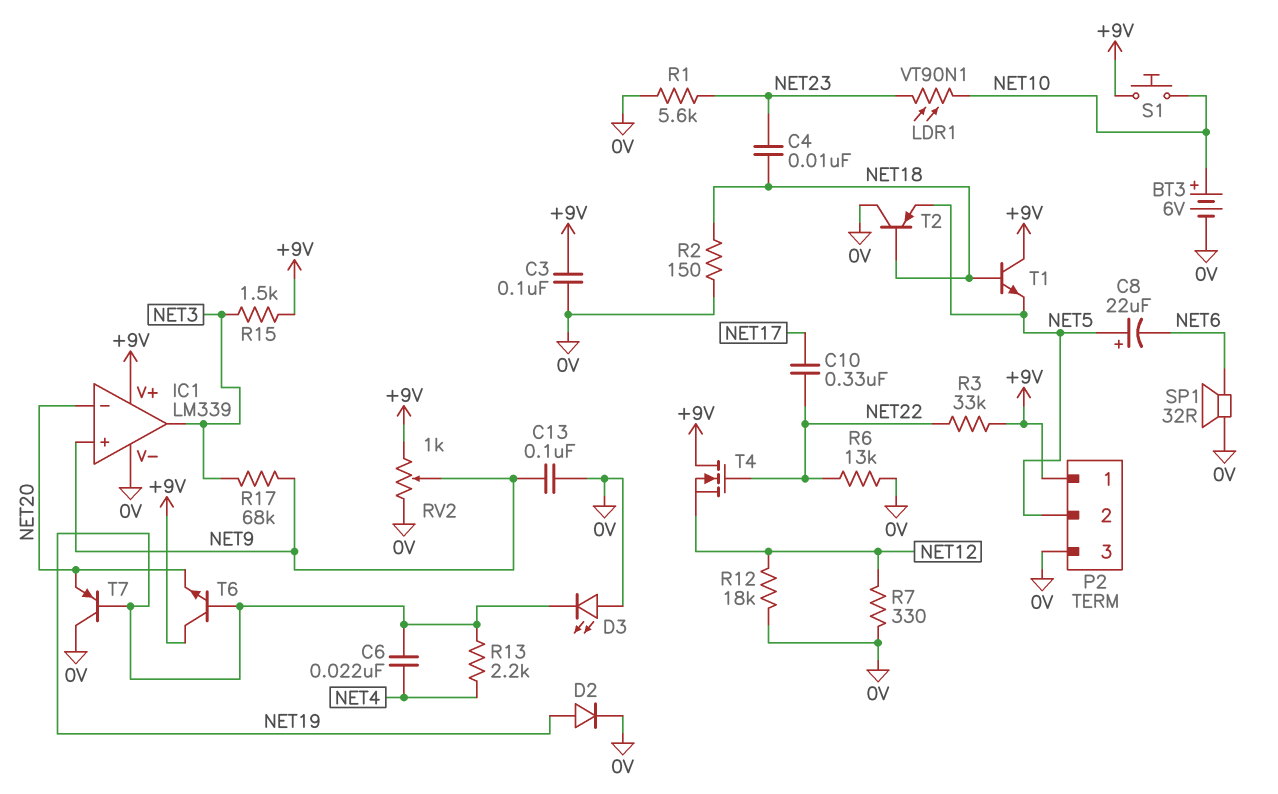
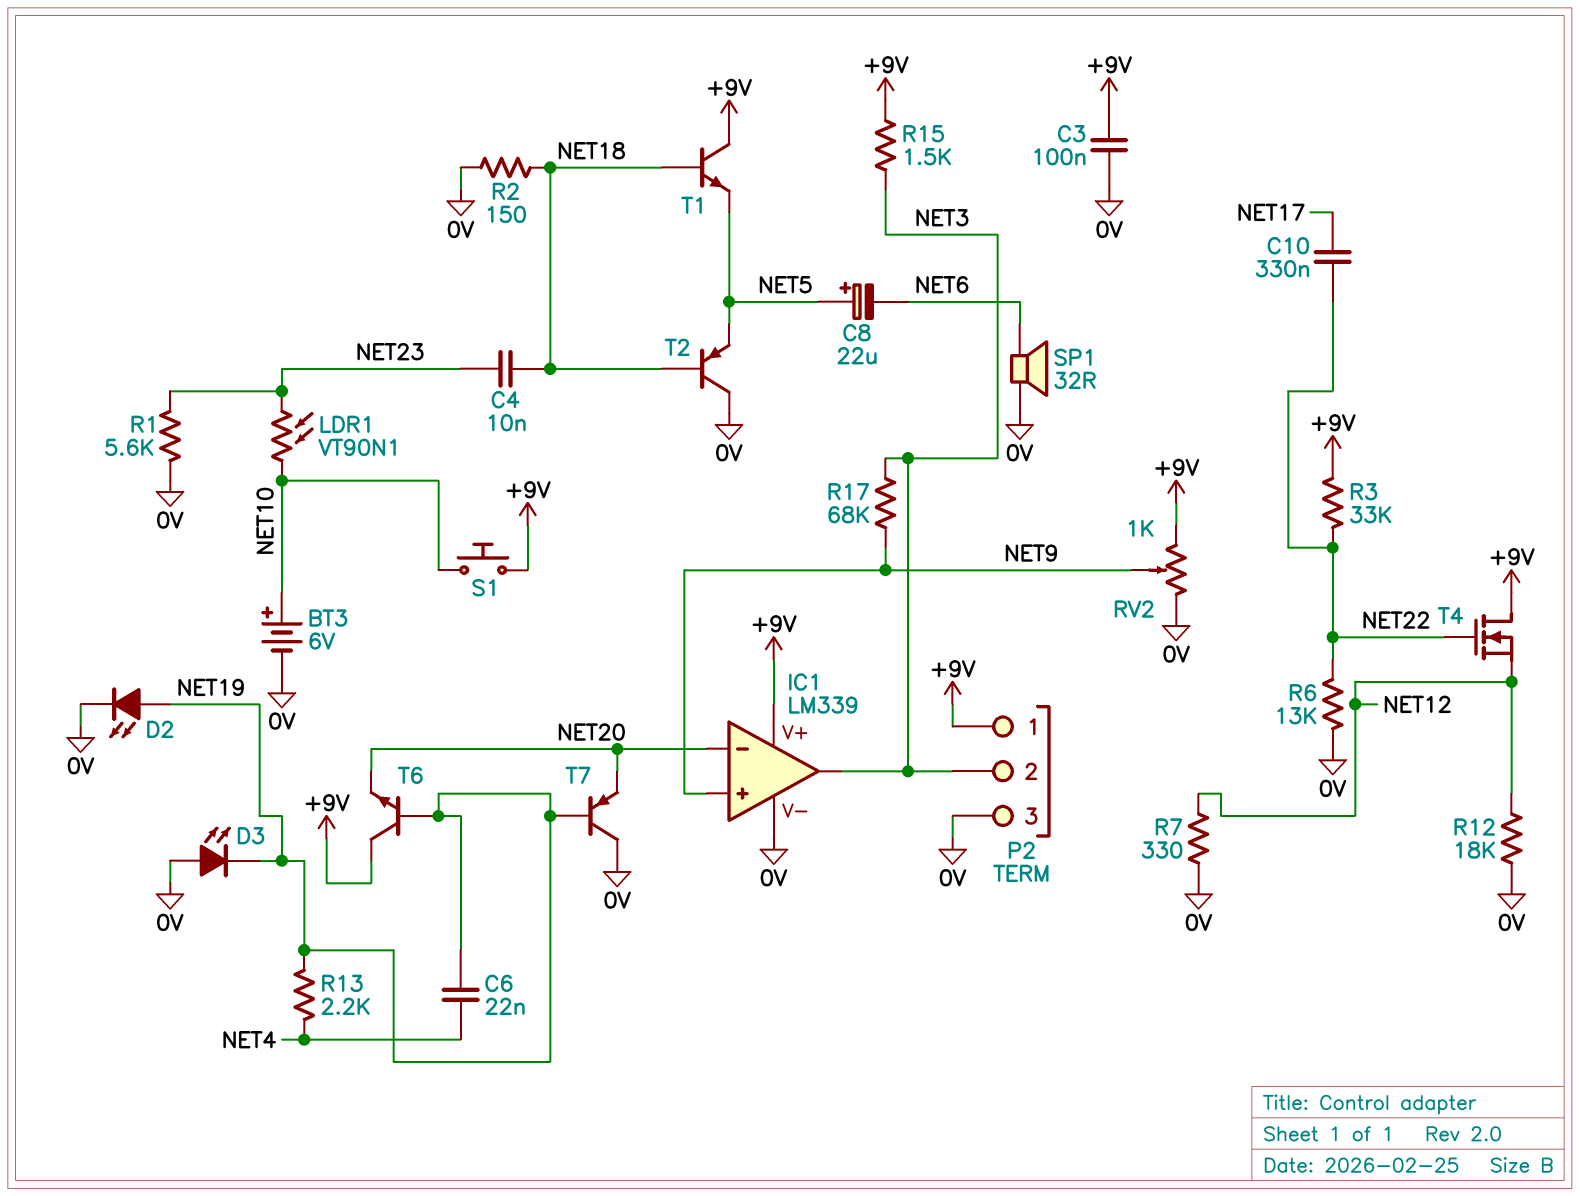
C13: 100nF (0V, NET9) -> none
D2: diode (A NET19, K 0V) -> LED (A NET19, K 0V)
P2 pin 2: NET5 -> NET3

